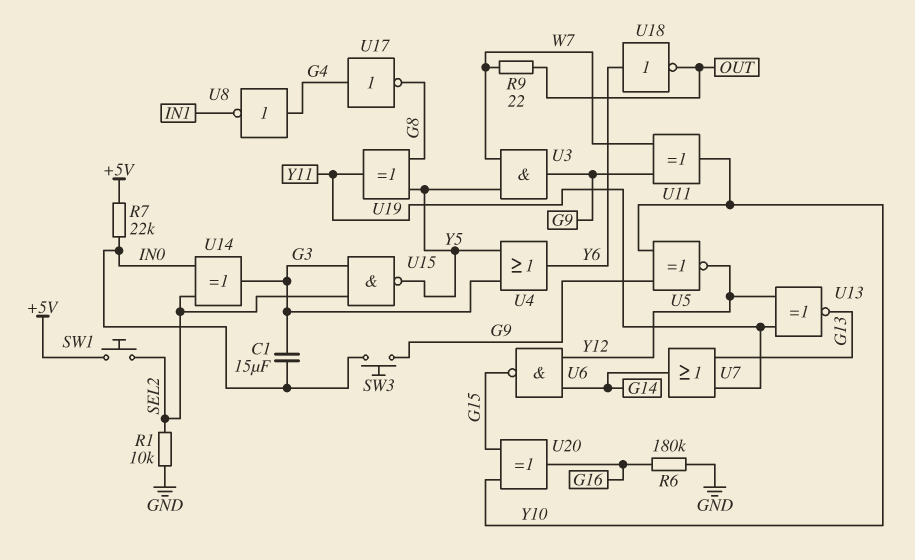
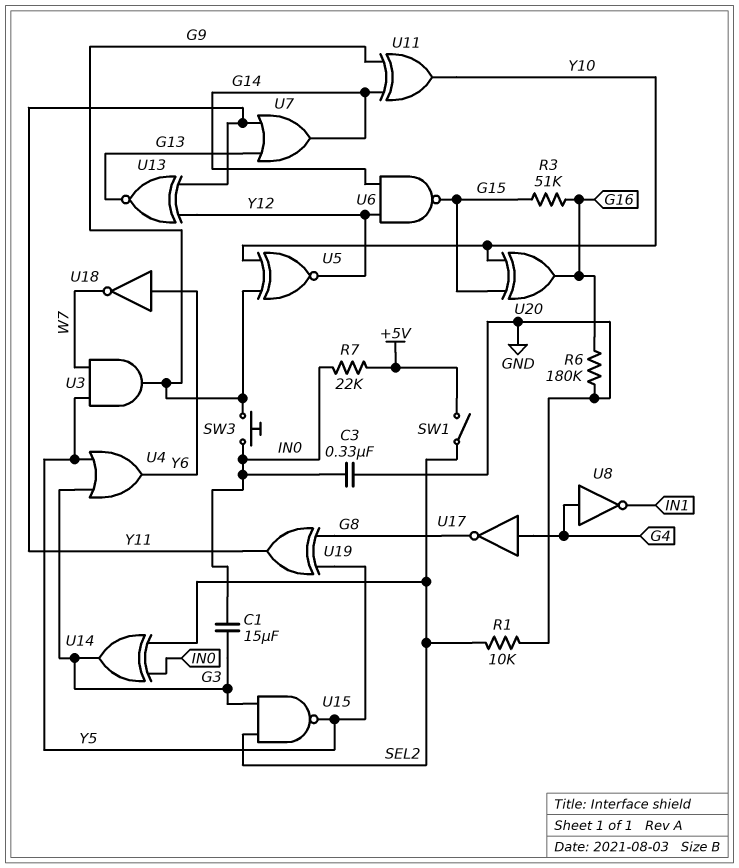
C3: none -> 330nF (GND, IN0)
R3: none -> 51k (G15, G16)
R9: 22 (OUT, W7) -> none
SW1: button (+5V, SEL2) -> switch (+5V, SEL2)
U11: XOR (in G9, in W7, out Y10) -> XOR (in G9, in G14, out Y10)
U18: NOT (in Y6, out OUT) -> NOT (in Y6, out W7)

